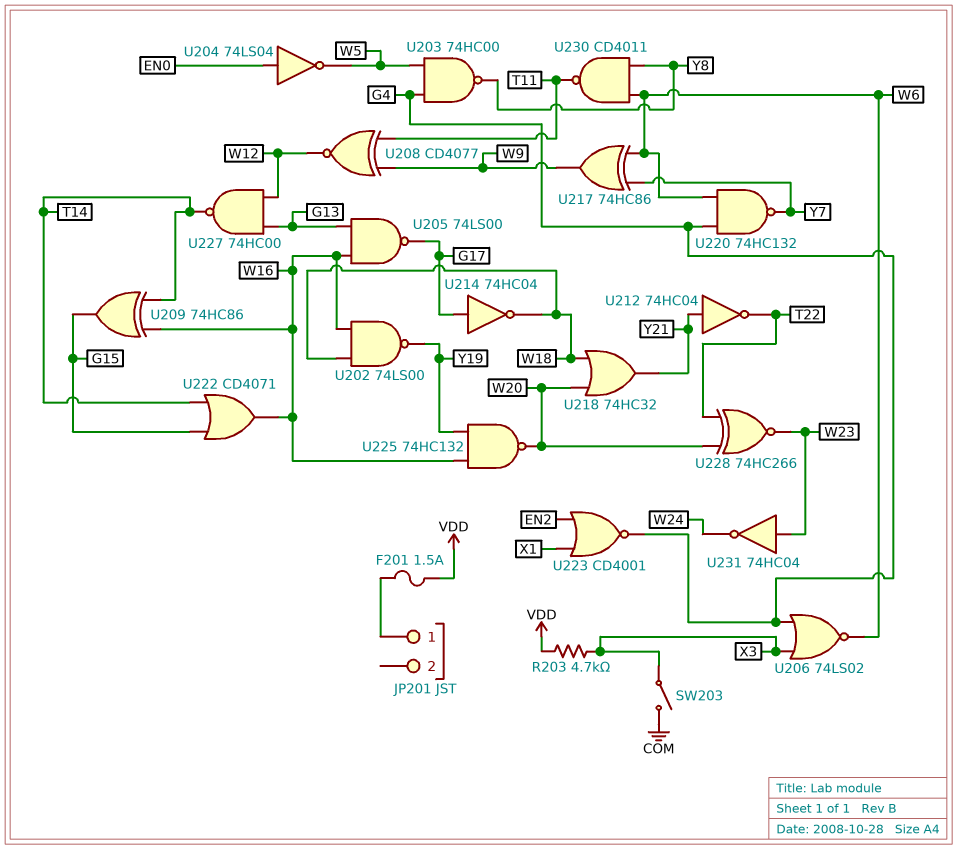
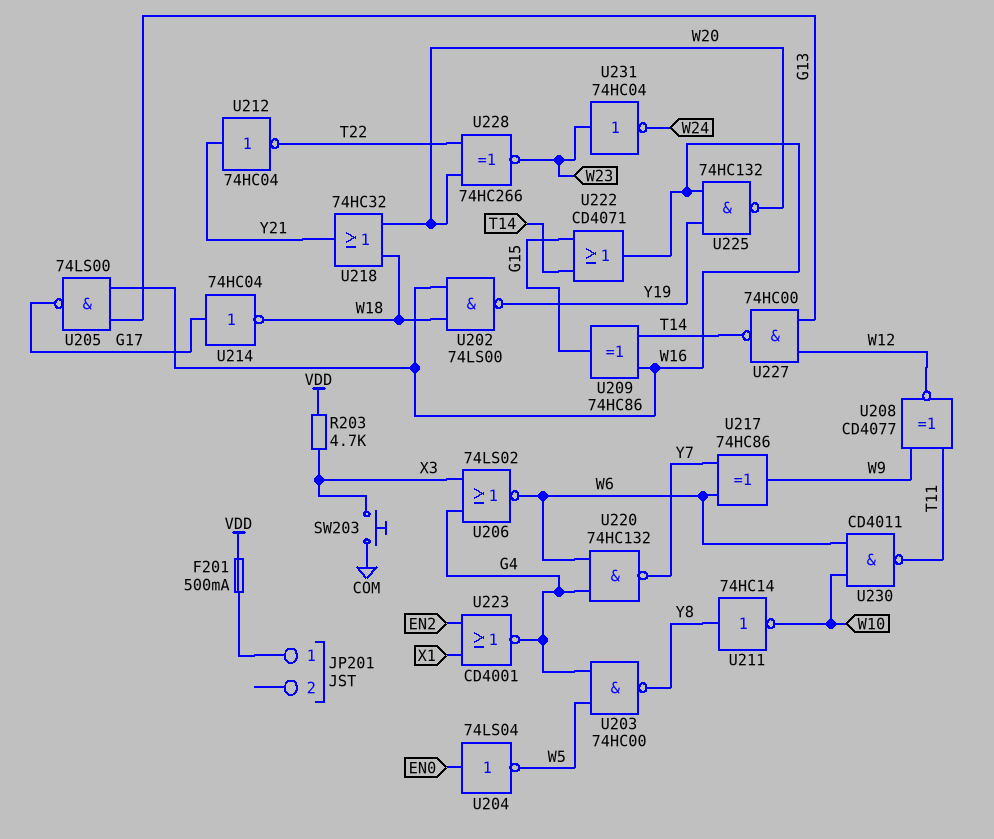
F201: 1.5A (JP201/1, VDD) -> 500mA (JP201/1, VDD)
SW203: switch (COM, X3) -> button (COM, X3)
U211: none -> NOT 74HC14 (in Y8, out W10)
U230: NAND CD4011 (in W6, in Y8, out T11) -> NAND CD4011 (in W6, in W10, out T11)

